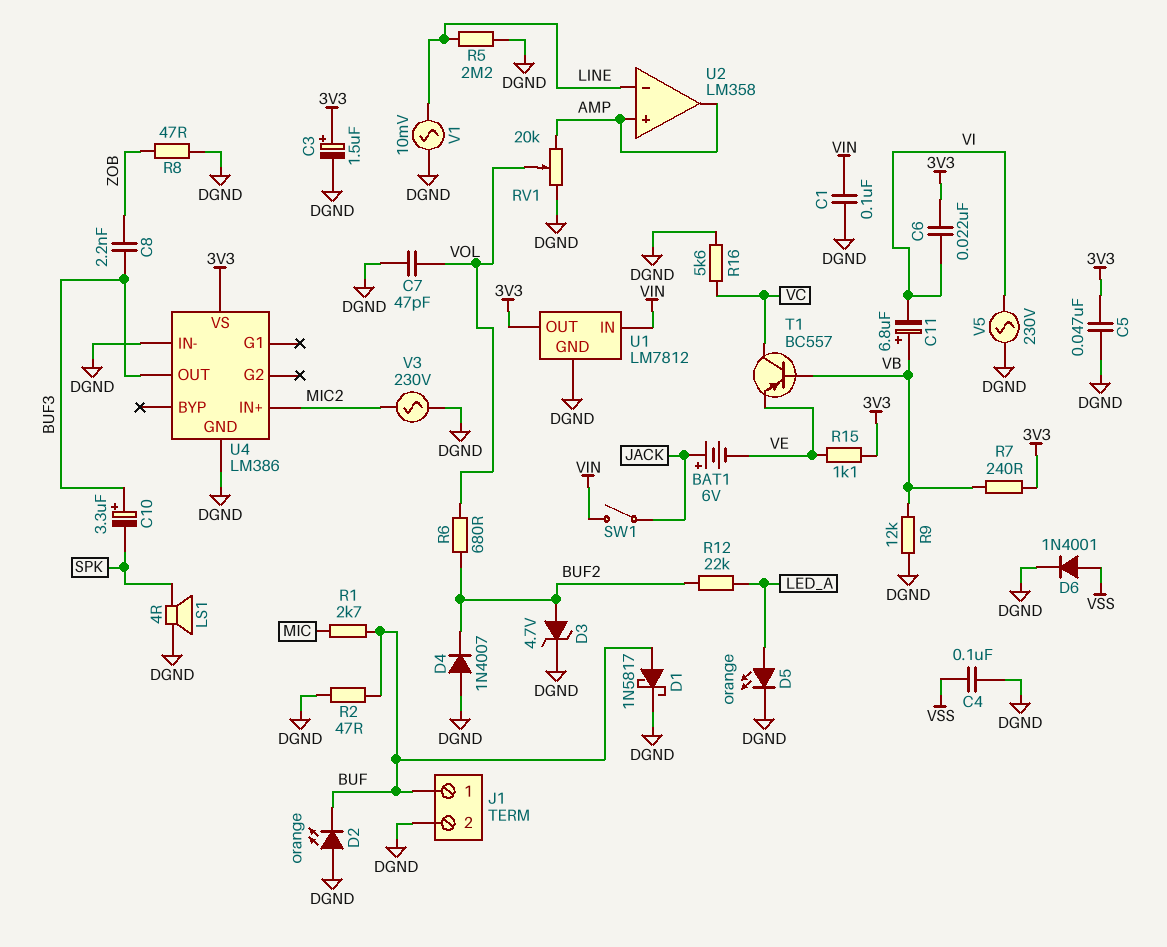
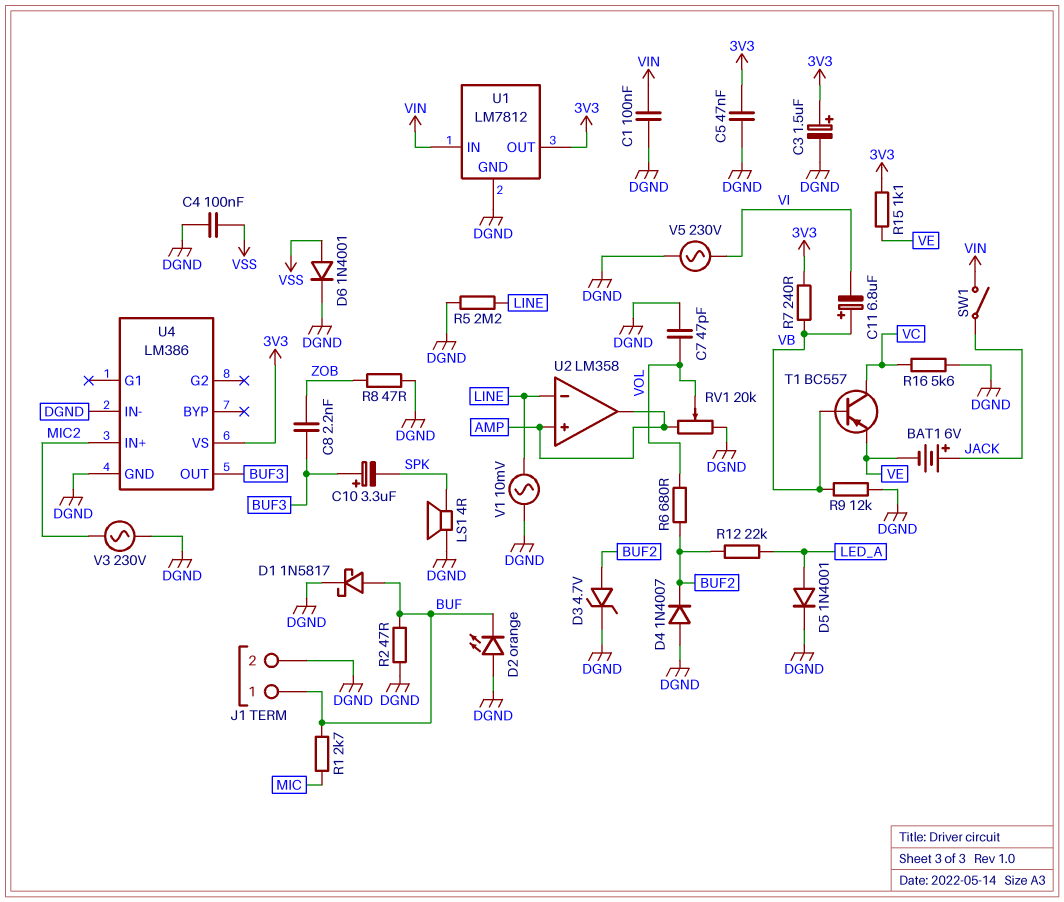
C6: 22nF (3V3, VI) -> none
D5: LED orange (A LED_A, K DGND) -> diode 1N4001 (A LED_A, K DGND)

